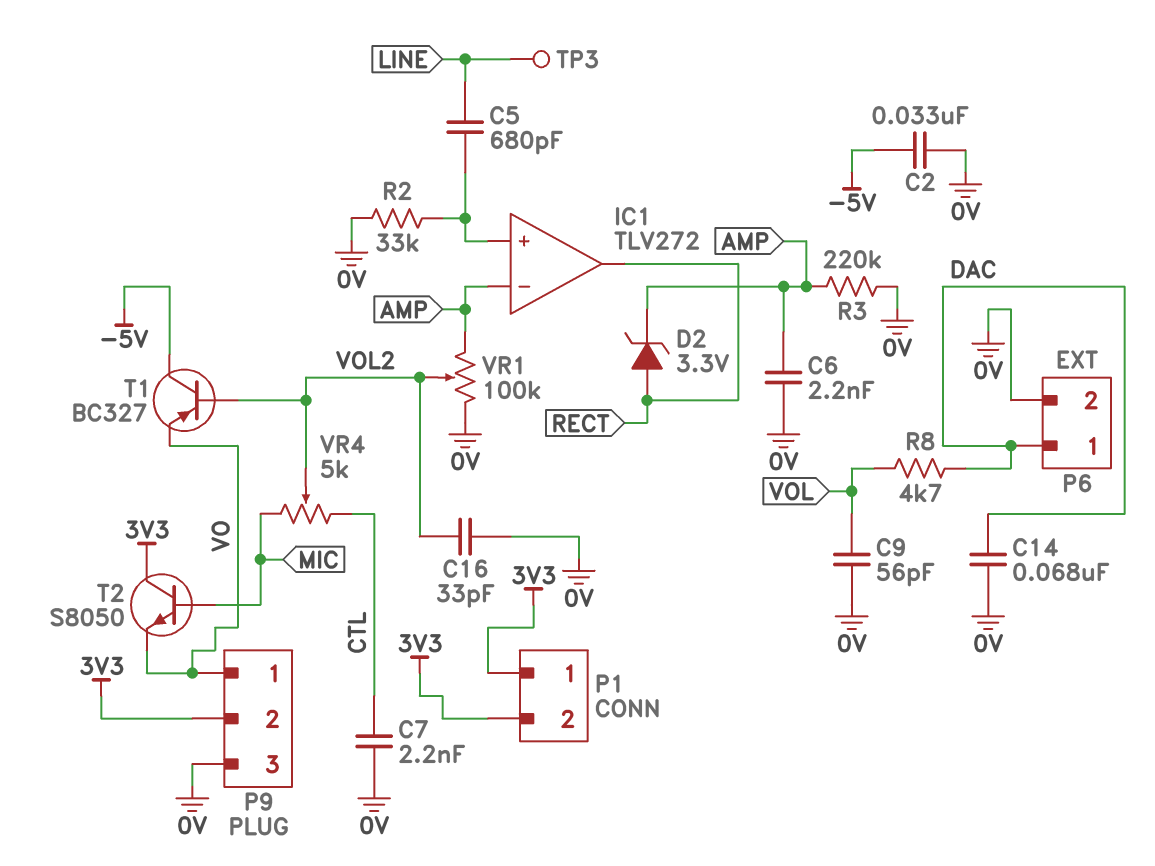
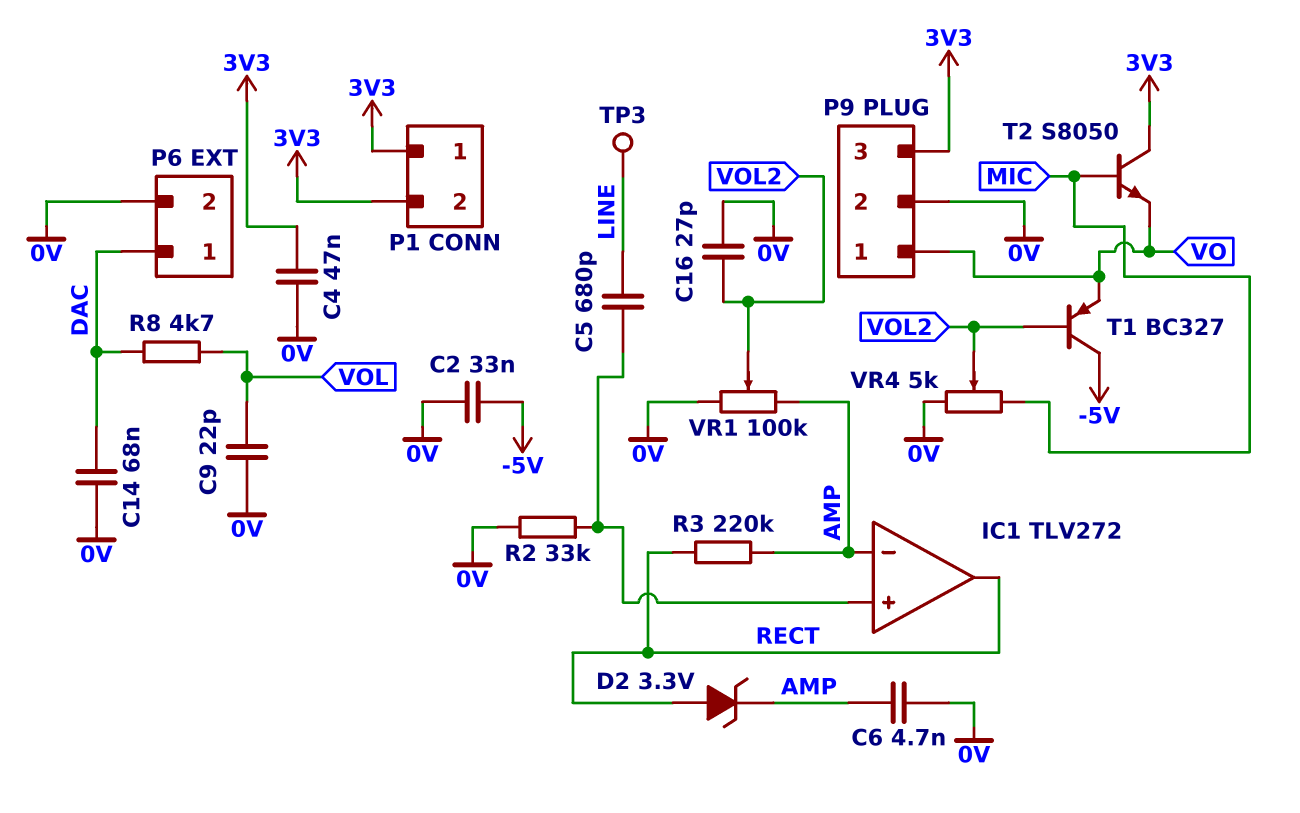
C4: none -> 47nF (0V, 3V3)
C6: 2.2nF (0V, AMP) -> 4.7nF (0V, AMP)
C7: 2.2nF (0V, CTL) -> none
C9: 56pF (0V, VOL) -> 22pF (0V, VOL)
C16: 33pF (0V, VOL2) -> 27pF (0V, VOL2)
P9 pin 2: 3V3 -> 0V
P9 pin 3: 0V -> 3V3
R3: 220k (0V, AMP) -> 220k (AMP, RECT)
VR4: 5k (CTL, MIC, wiper VOL2) -> 5k (0V, MIC, wiper VOL2)

